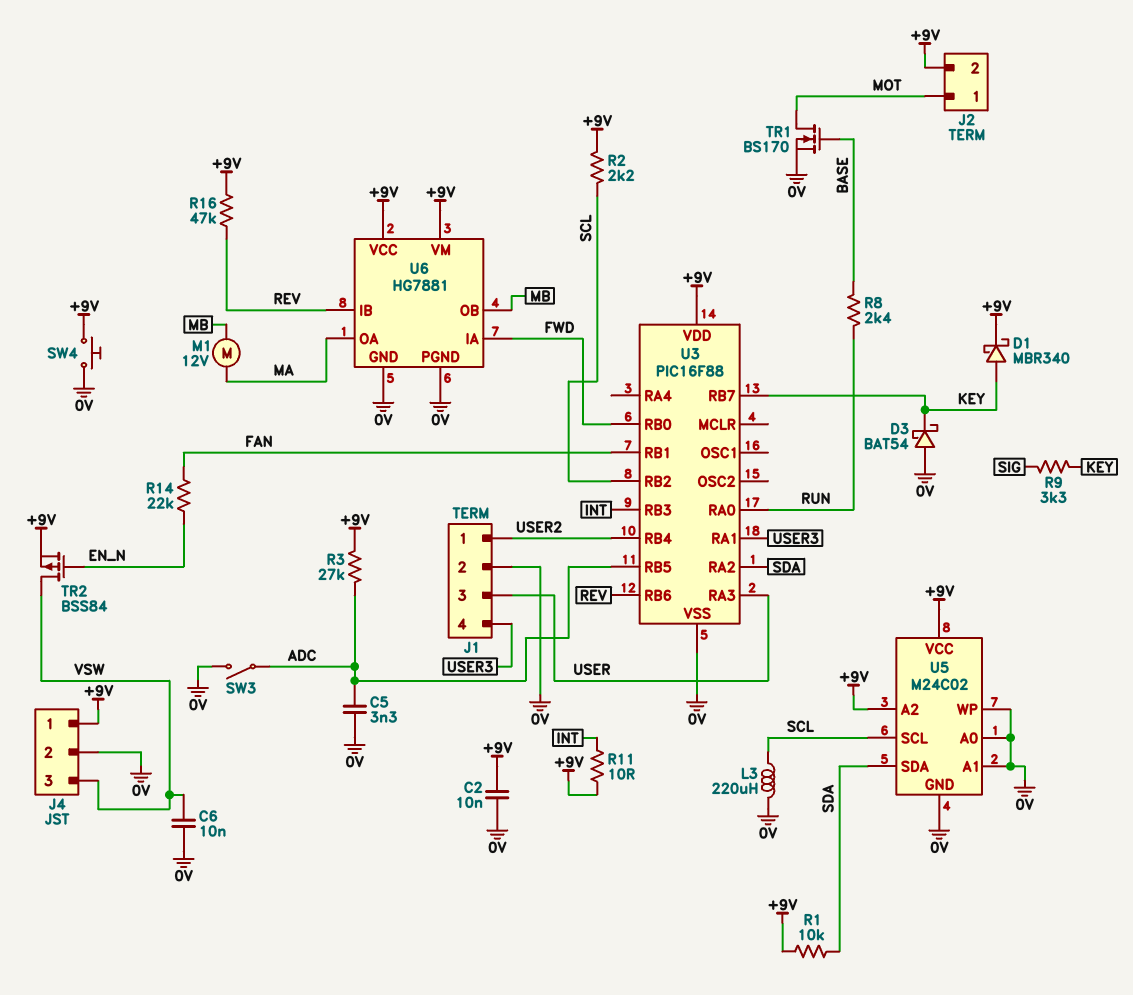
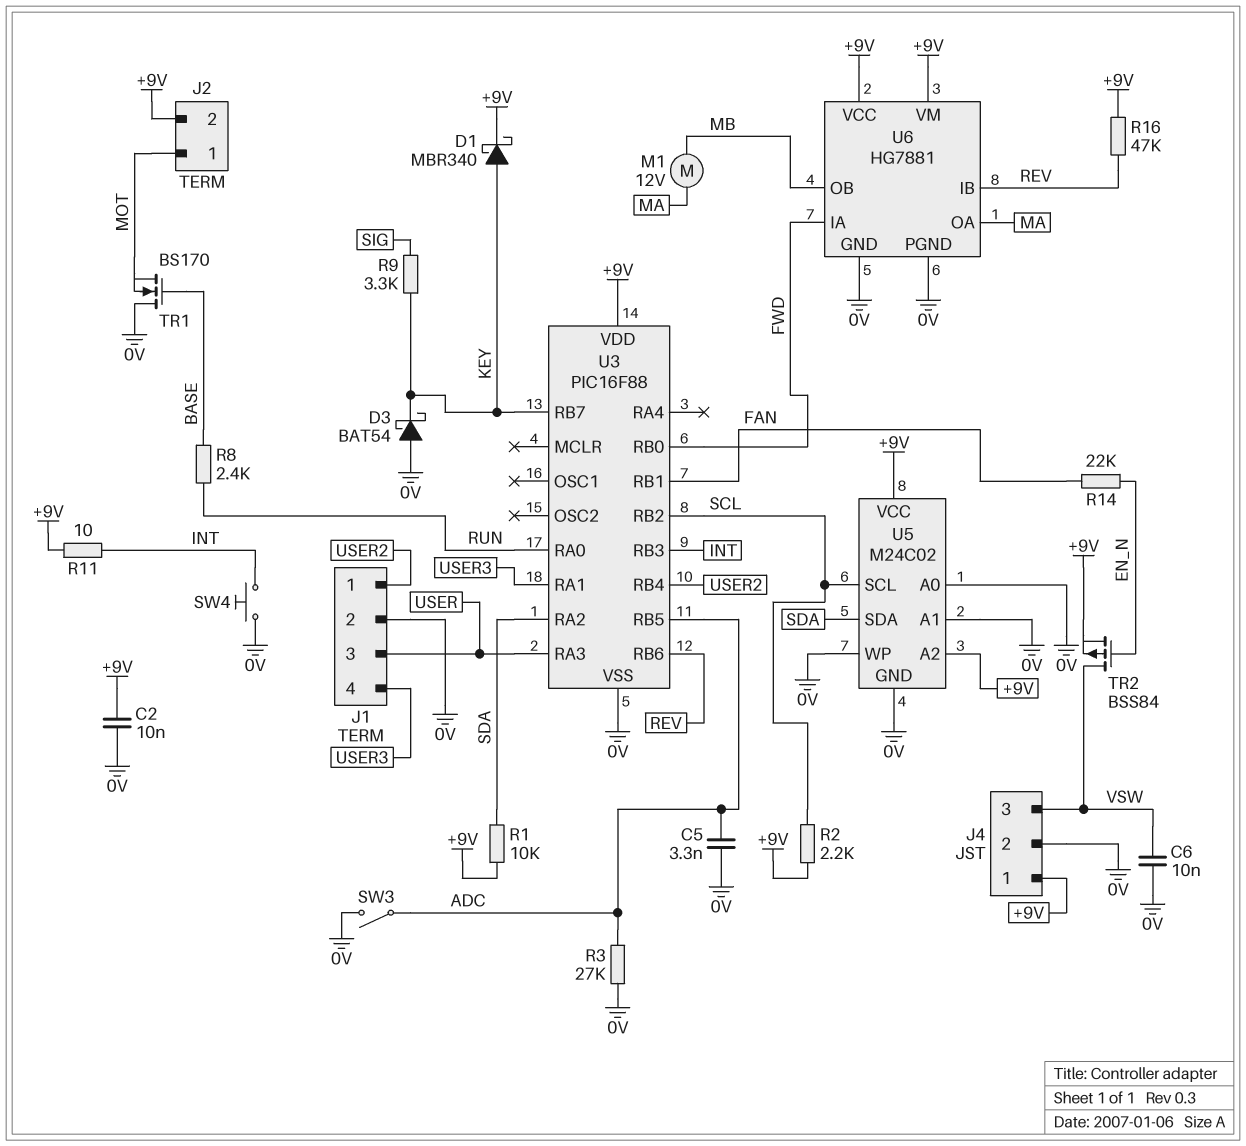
L3: 220uH (0V, SCL) -> none
R3: 27k (+9V, ADC) -> 27k (0V, ADC)
SW4: button (+9V, 0V) -> button (0V, INT)
TR1: NMOS BS170 (G BASE, D MOT, S 0V) -> NMOS BS170 (G BASE, D 0V, S MOT)

